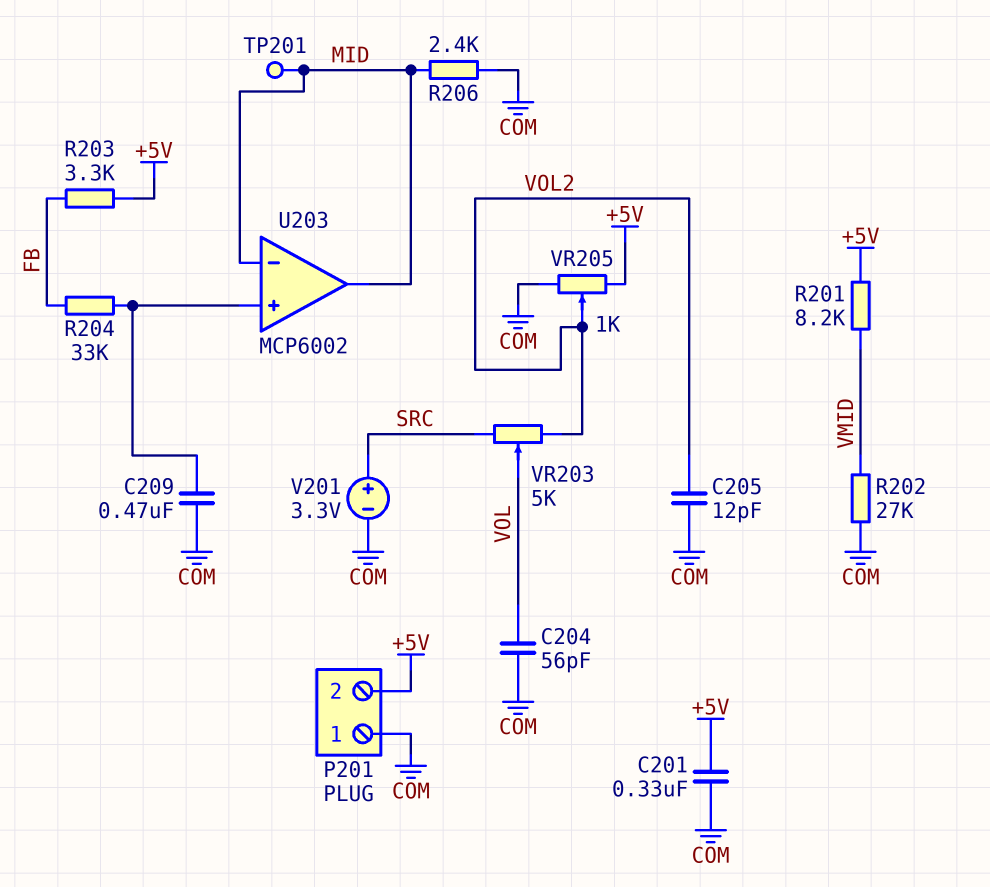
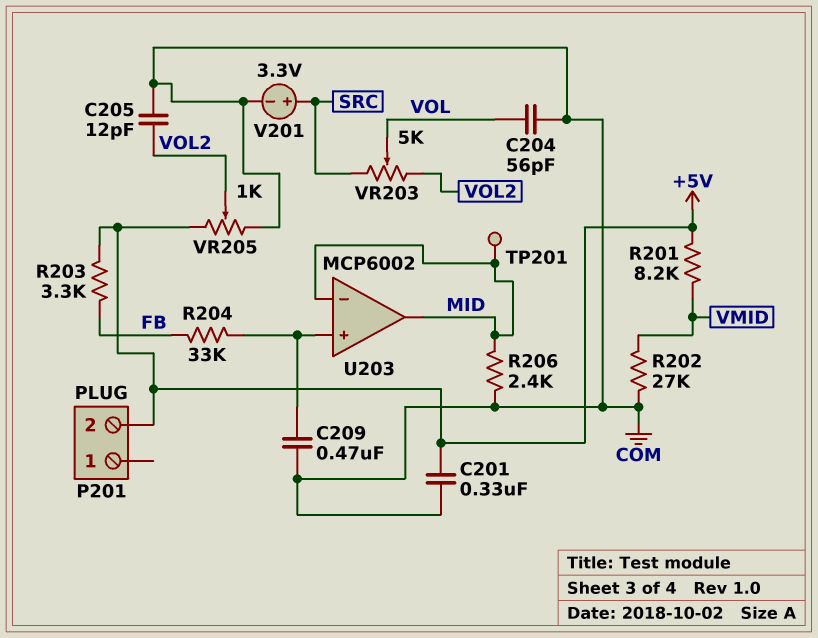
P201 pin 1: COM -> none

